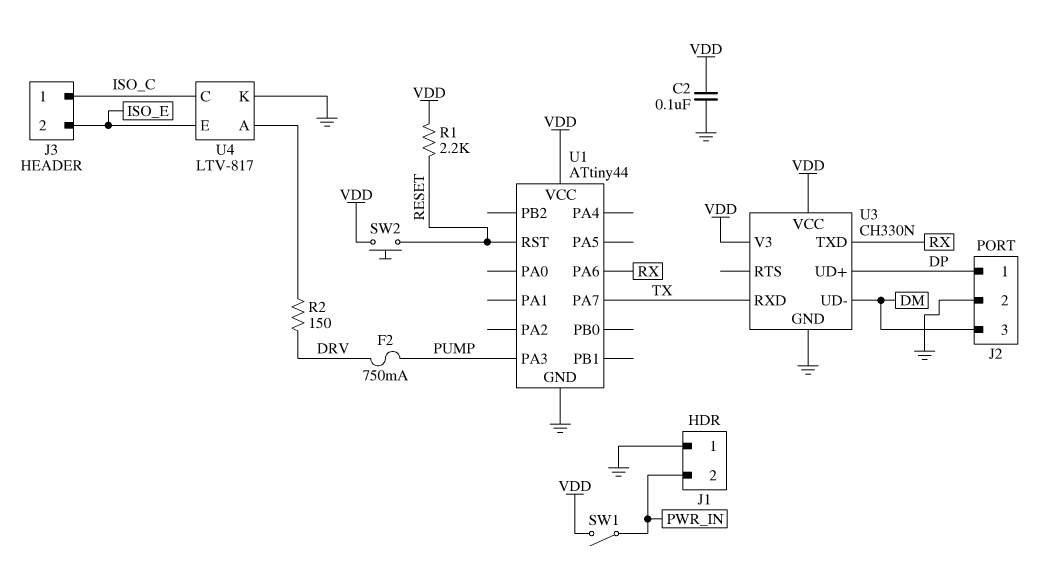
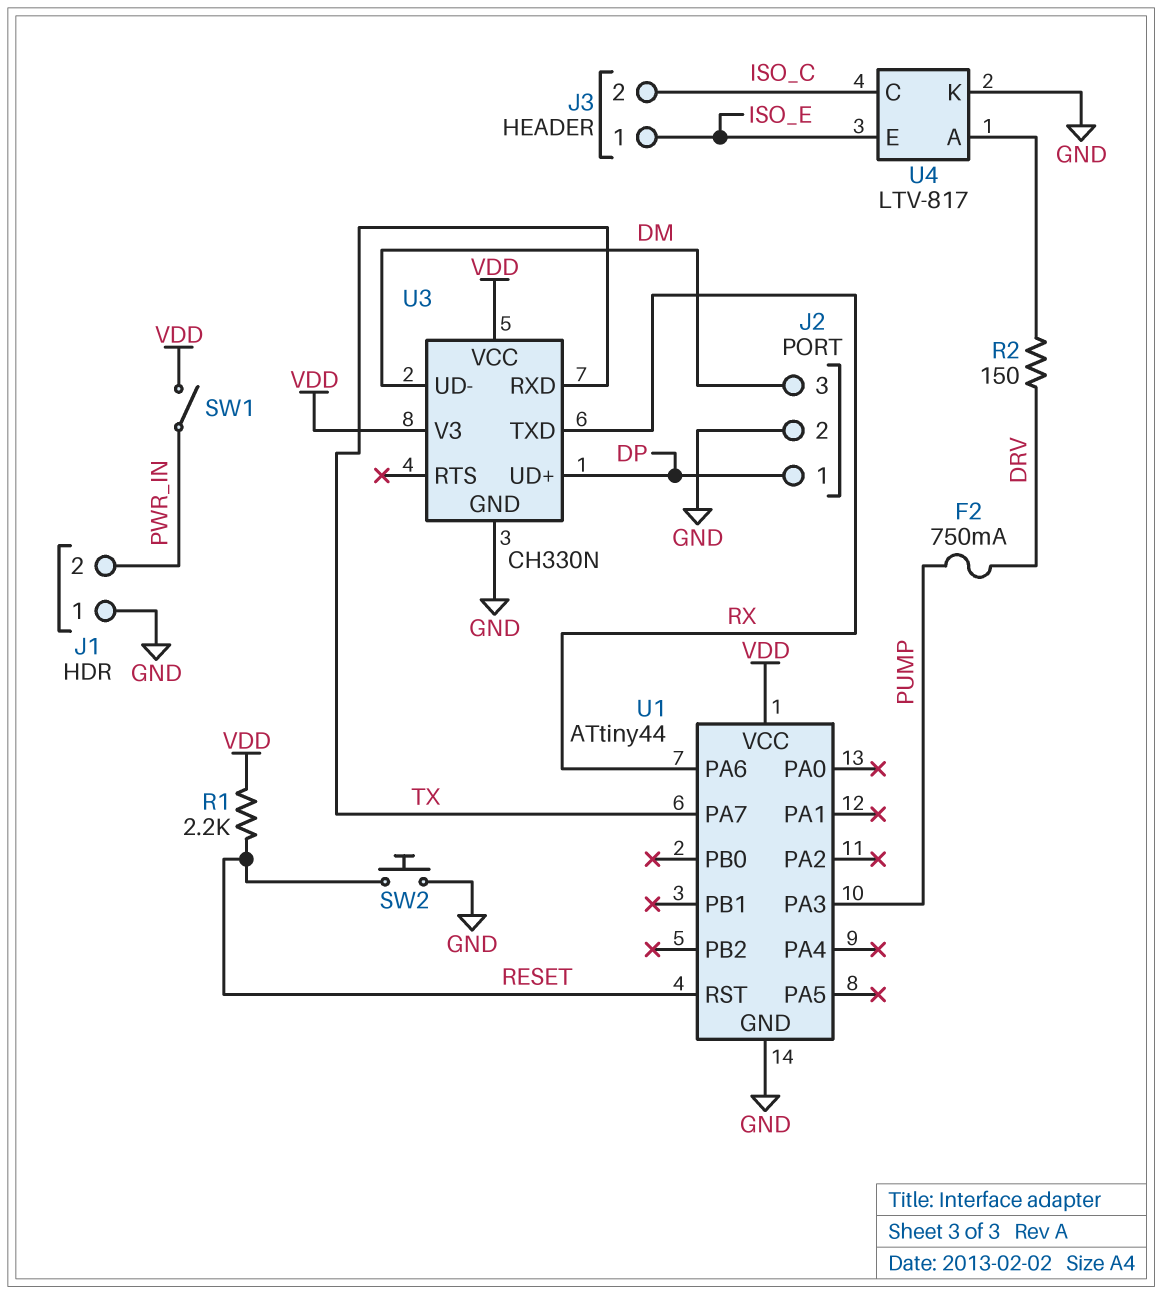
C2: 100nF (GND, VDD) -> none
J3 pin 1: ISO_C -> ISO_E
J3 pin 2: ISO_E -> ISO_C
SW2: button (RESET, VDD) -> button (GND, RESET)

